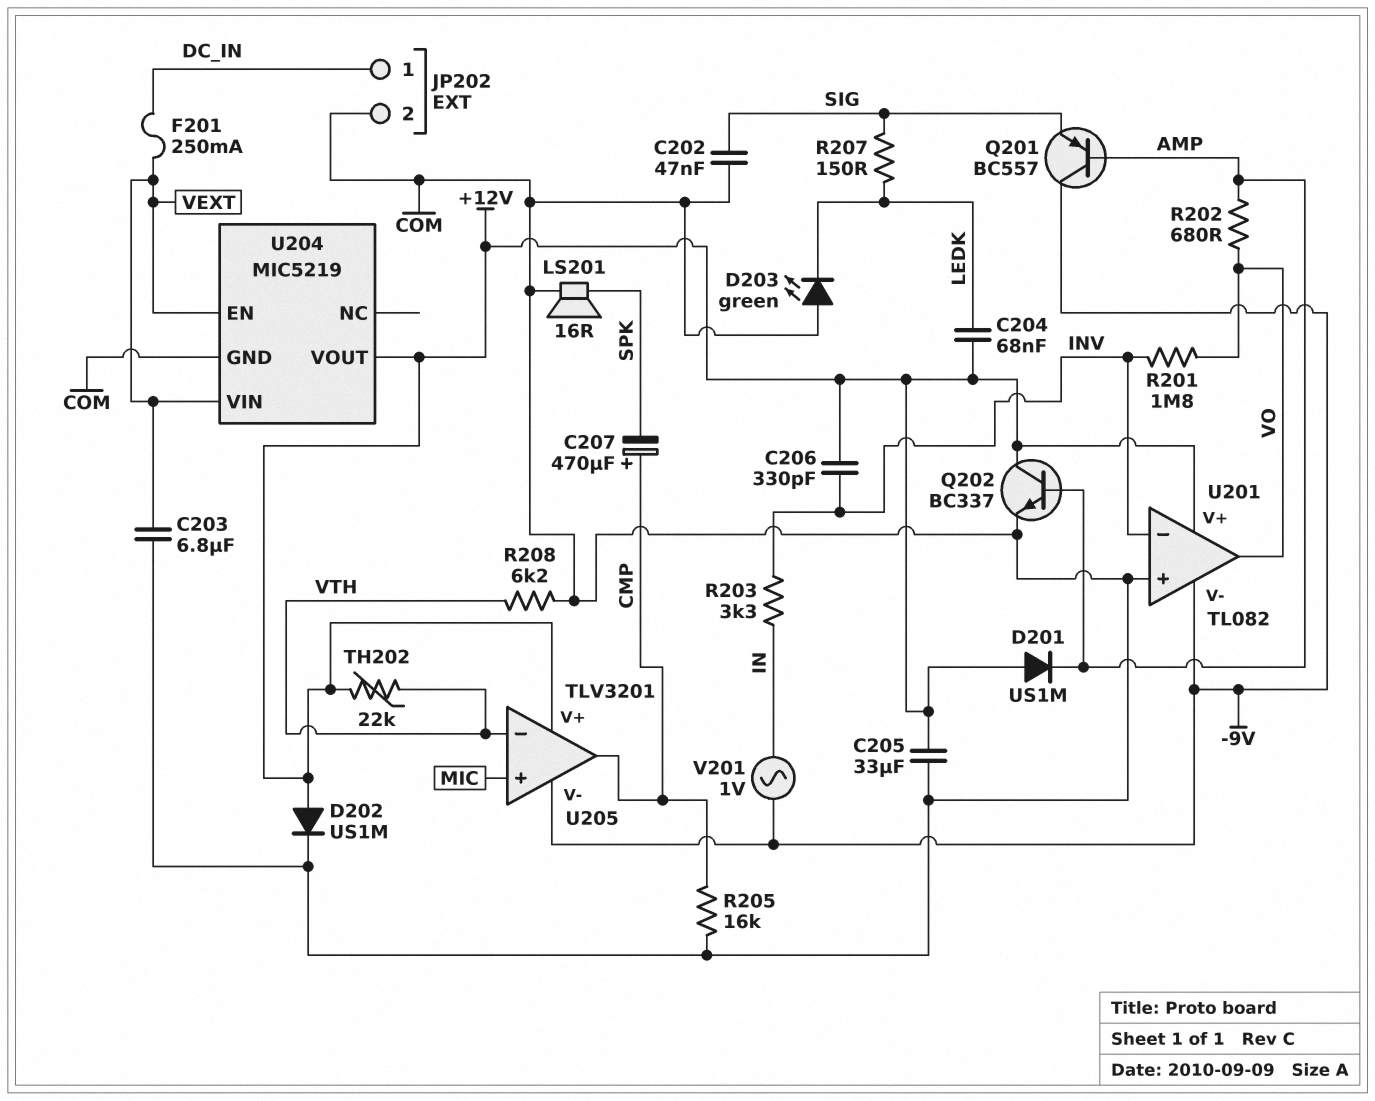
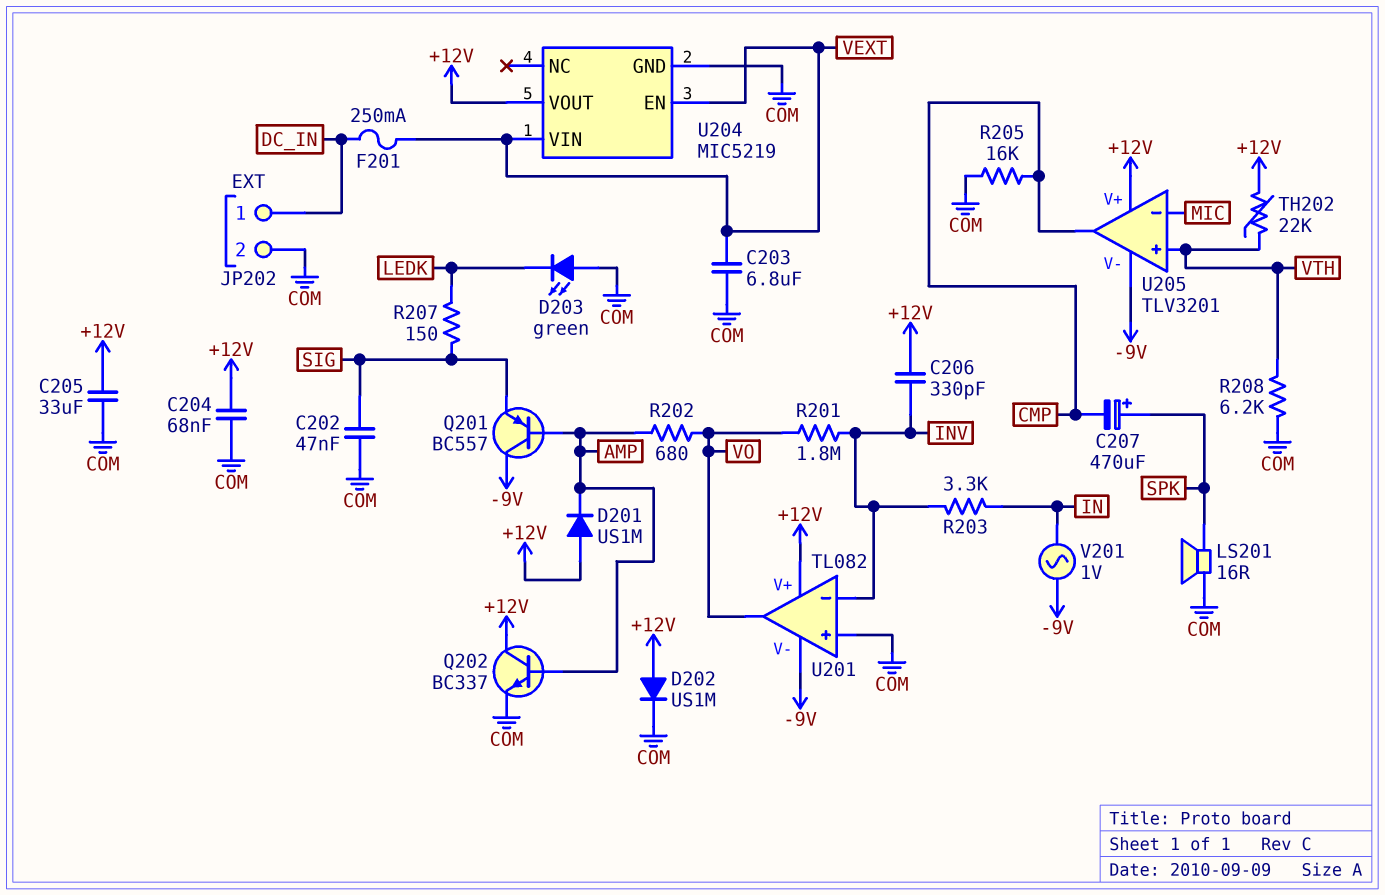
C204: 68nF (+12V, LEDK) -> 68nF (+12V, COM)
C207: 470uF (plus CMP, minus SPK) -> 470uF (plus SPK, minus CMP)
U205 pin in+: MIC -> VTH
U205 pin in-: VTH -> MIC

